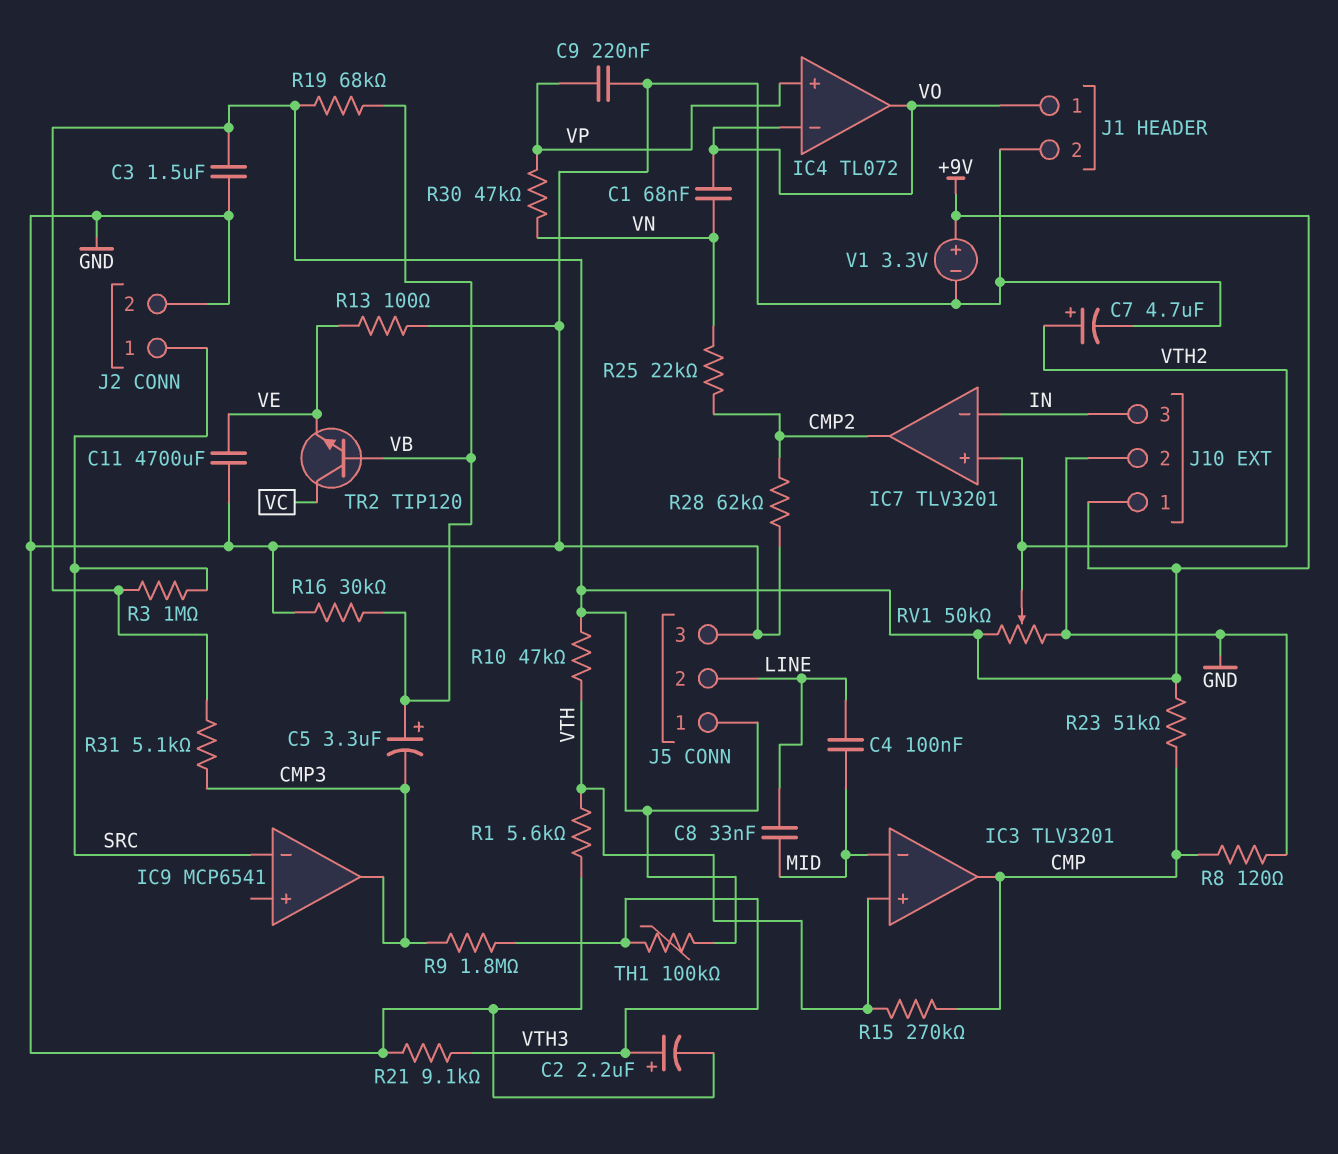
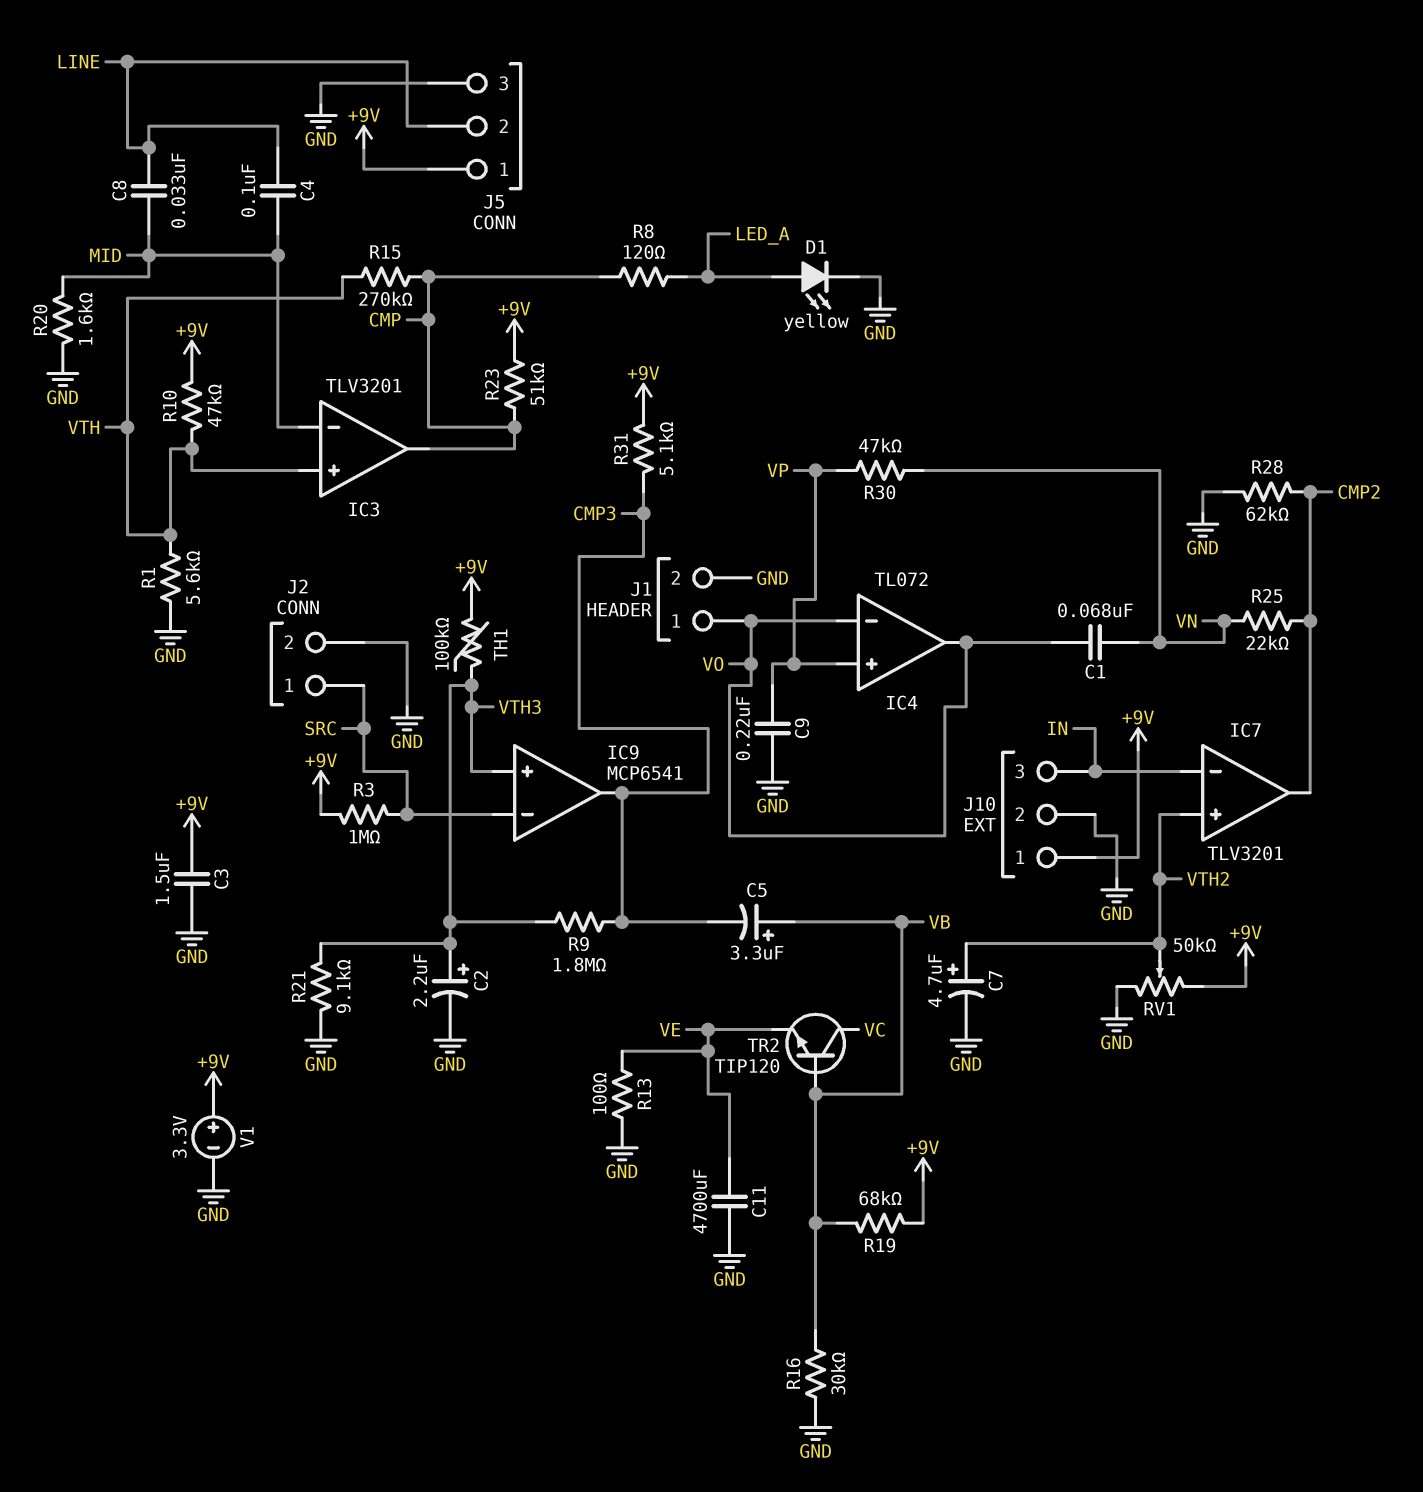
D1: none -> LED yellow (A LED_A, K GND)
IC9 pin in+: none -> VTH3
R8: 120 (CMP, GND) -> 120 (CMP, LED_A)
R20: none -> 1.6k (GND, MID)

